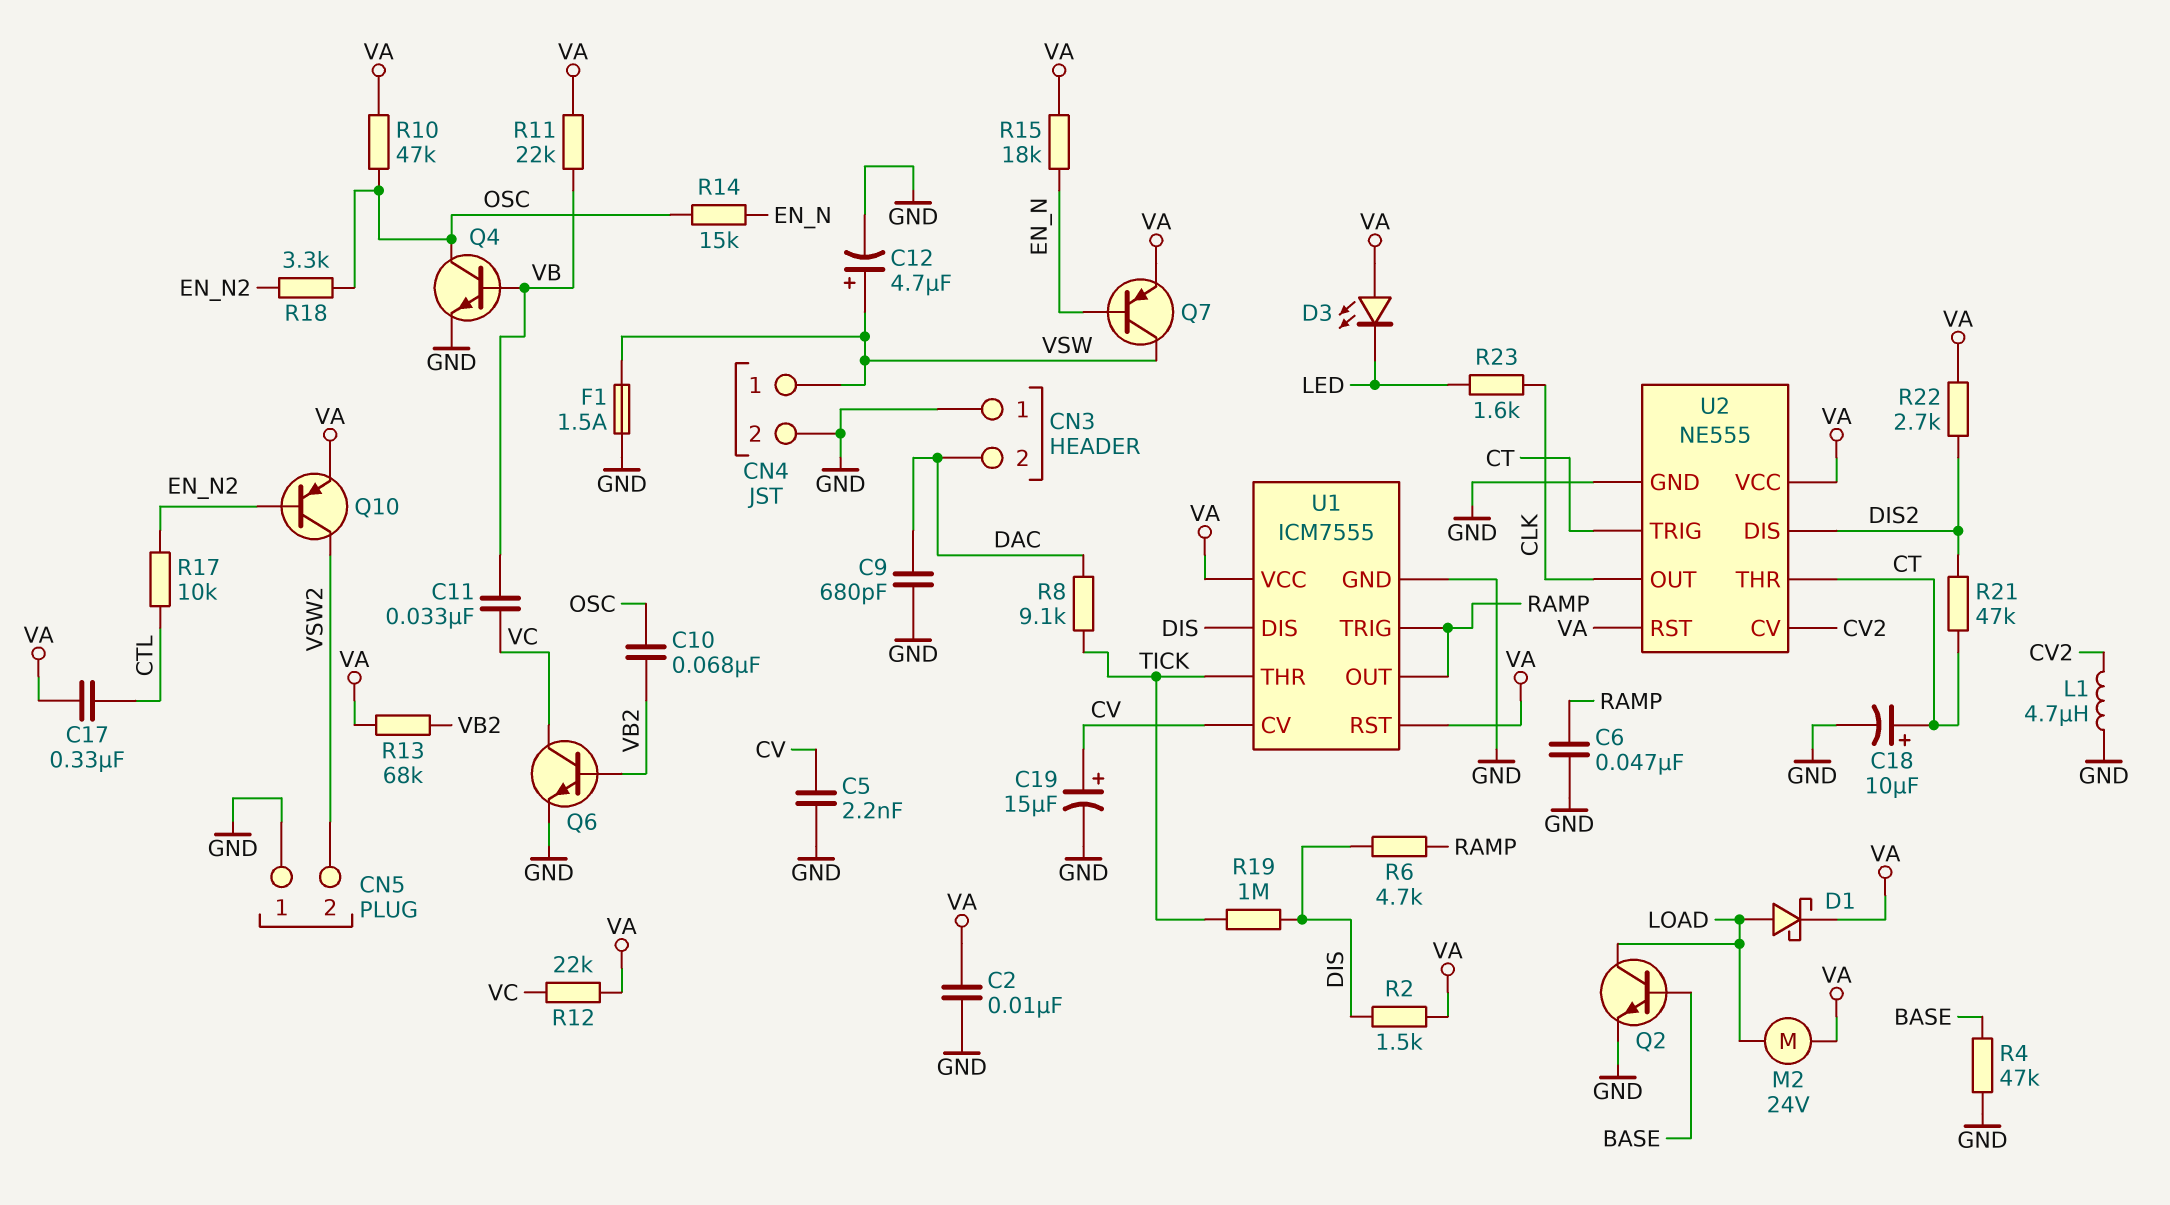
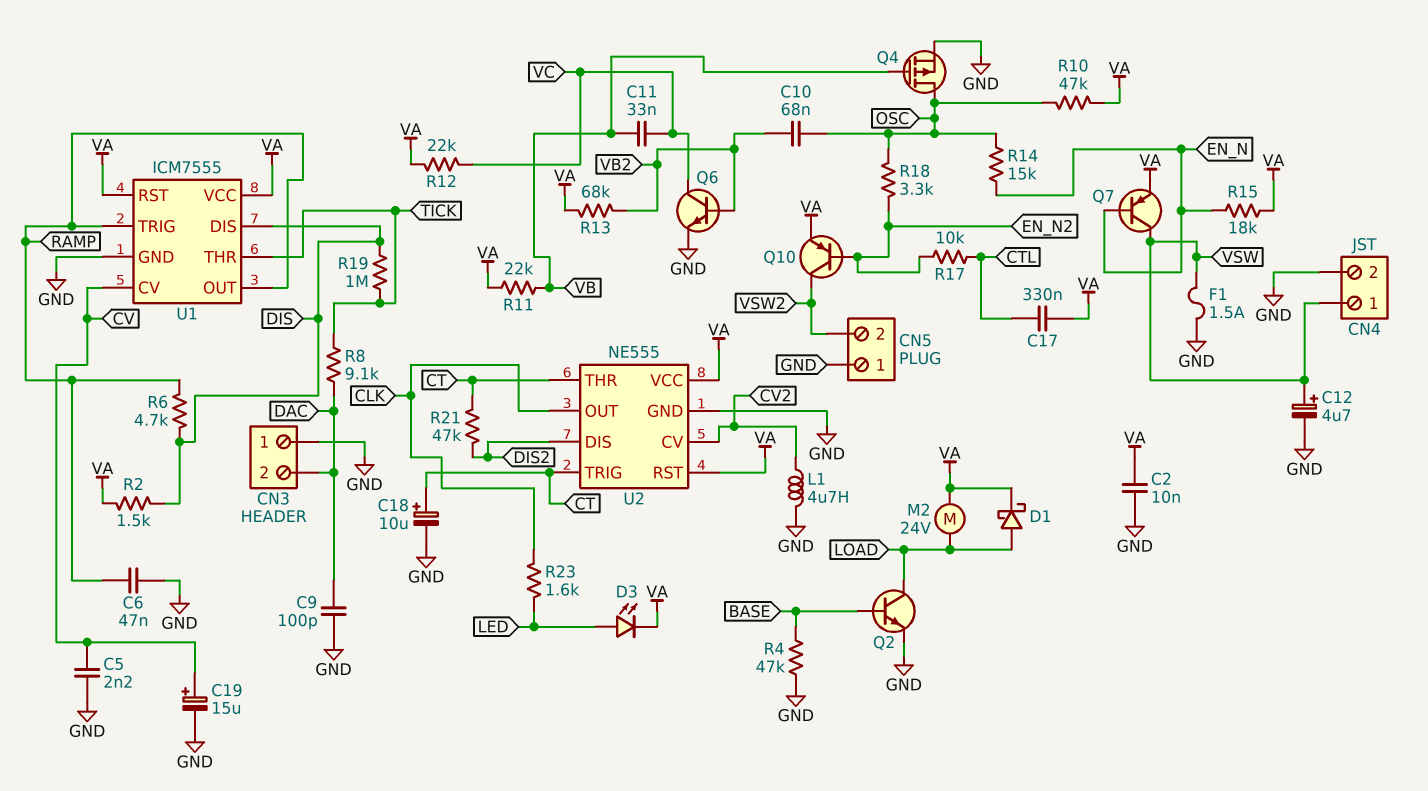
C9: 680pF (DAC, GND) -> 100pF (DAC, GND)
D3: LED (A VA, K LED) -> LED (A LED, K VA)
Q4: NPN (B VB, C OSC, E GND) -> PMOS (G VB, D OSC, S GND)
R22: 2.7k (DIS2, VA) -> none

